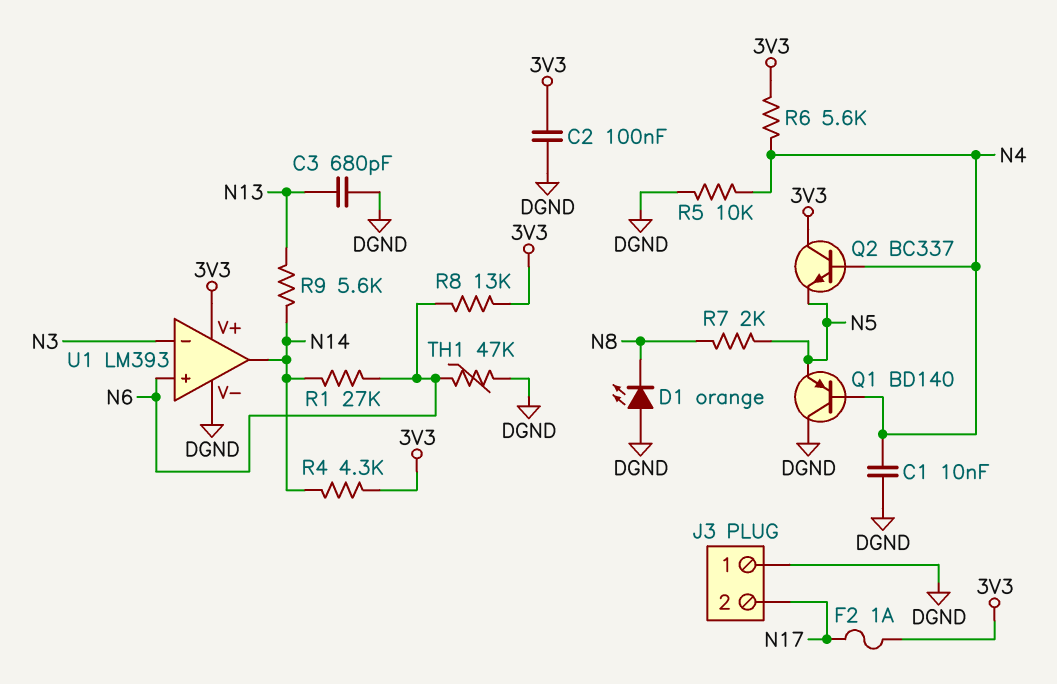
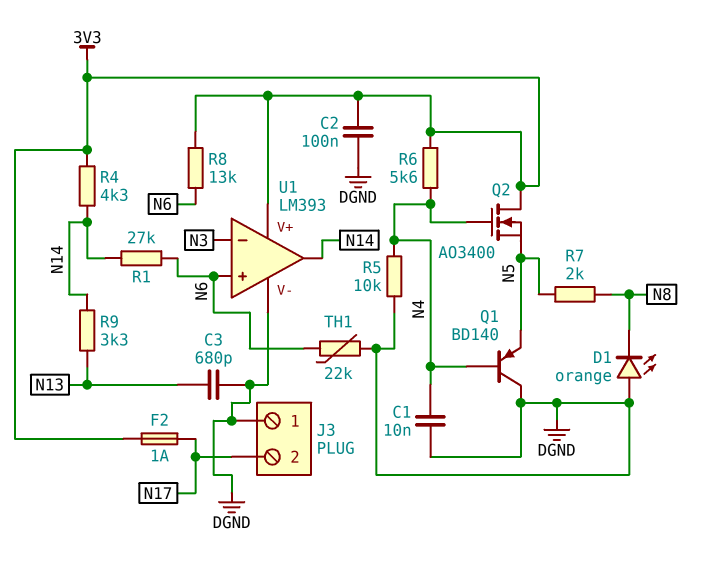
Q2: NPN BC337 (B N4, C 3V3, E N5) -> NMOS AO3400 (G N4, D 3V3, S N5)
R9: 5.6k (N13, N14) -> 3.3k (N13, N14)
TH1: 47k (DGND, N6) -> 22k (DGND, N6)

